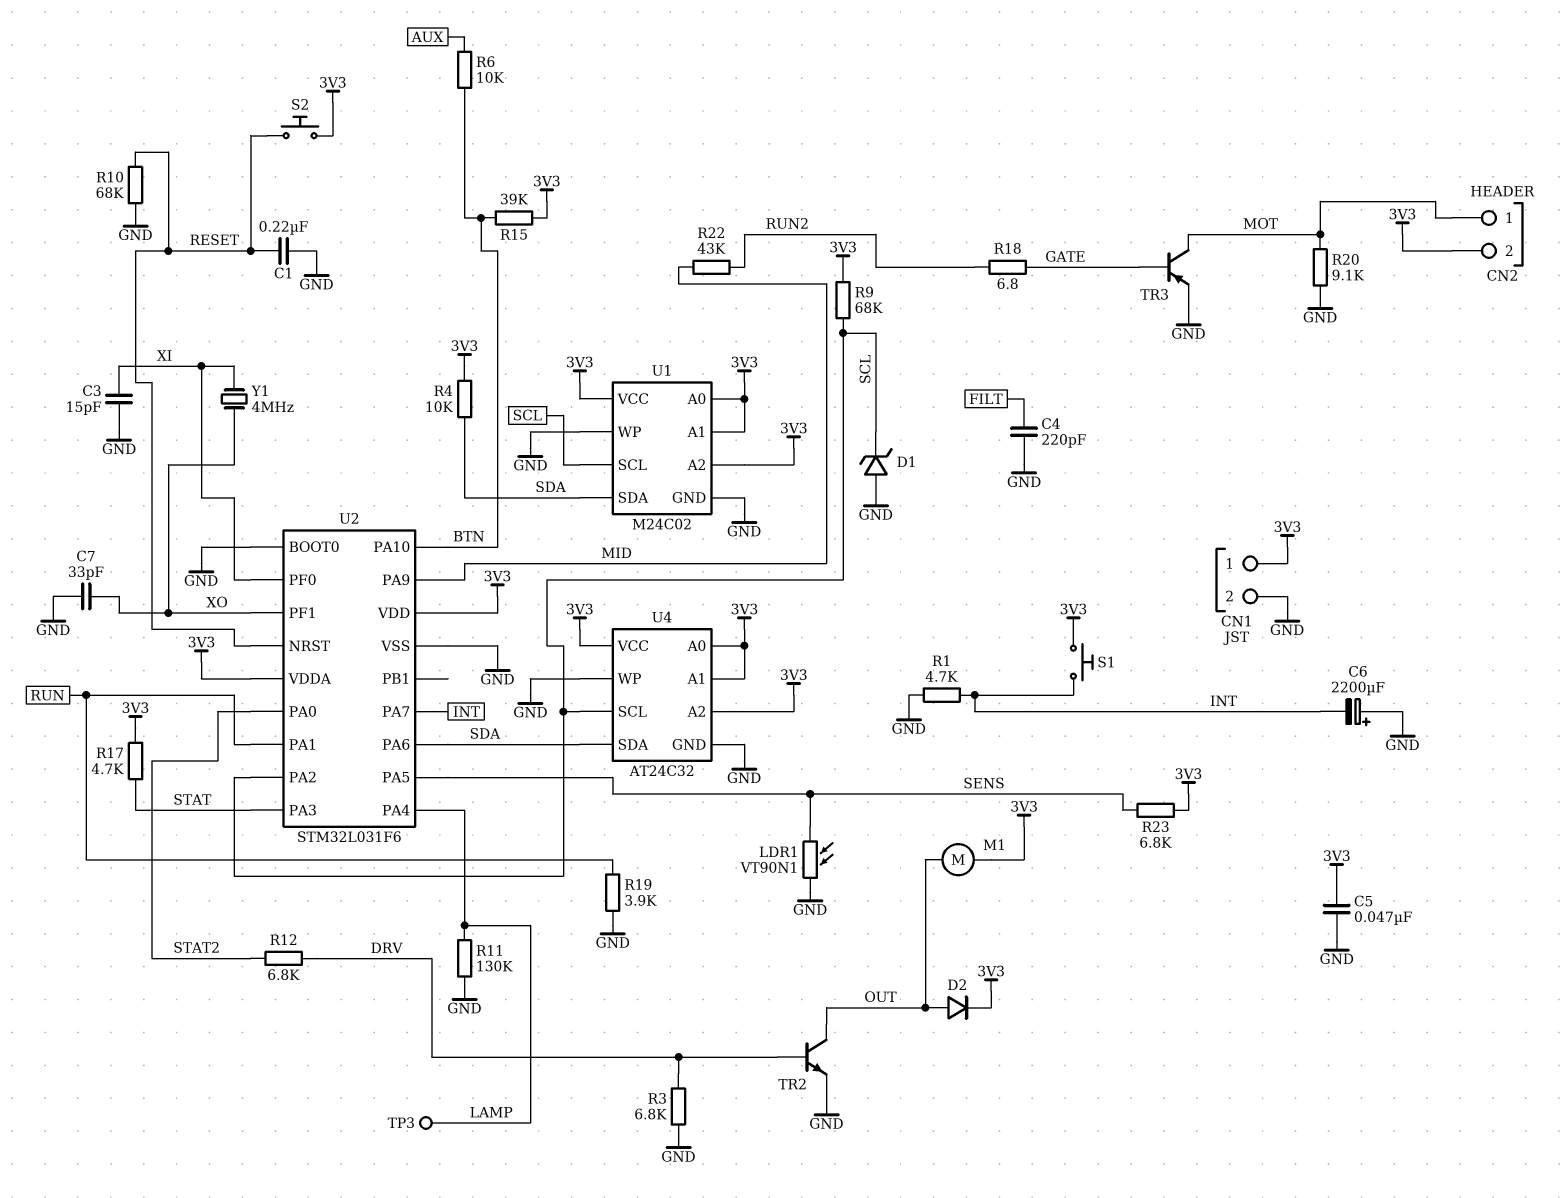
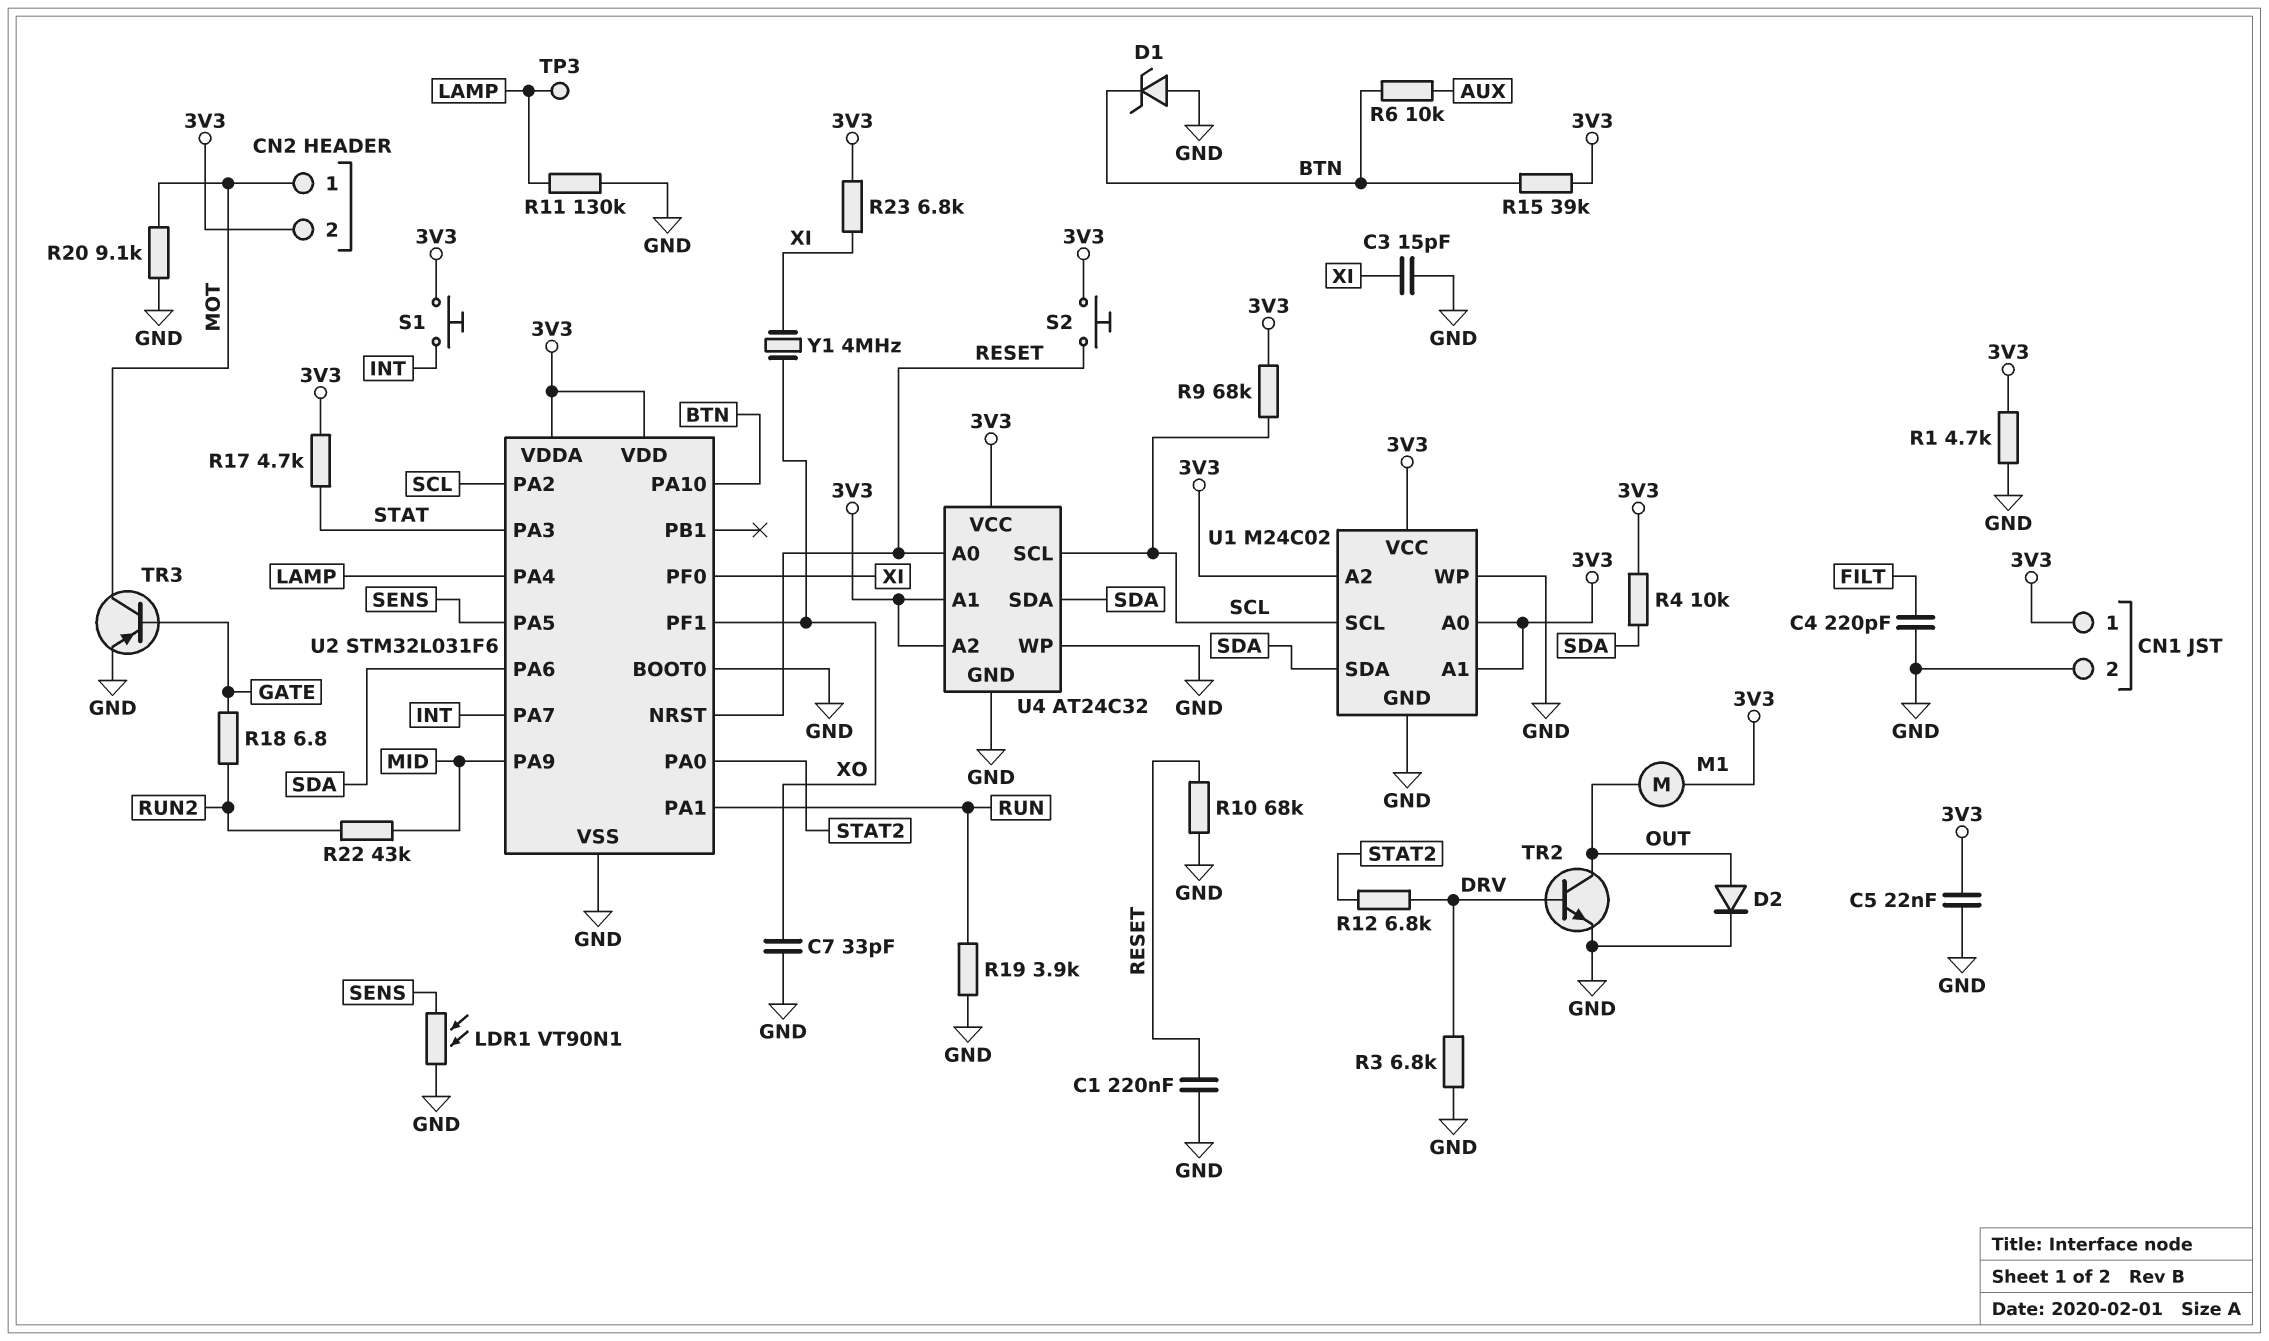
C5: 47nF (3V3, GND) -> 22nF (3V3, GND)
C6: 2200uF (plus GND, minus INT) -> none
D1: zener (A GND, K SCL) -> zener (A GND, K BTN)
D2: diode (A OUT, K 3V3) -> diode (A OUT, K GND)
R1: 4.7k (GND, INT) -> 4.7k (3V3, GND)
R23: 6.8k (3V3, SENS) -> 6.8k (3V3, XI)
U4 pin A0: 3V3 -> RESET

